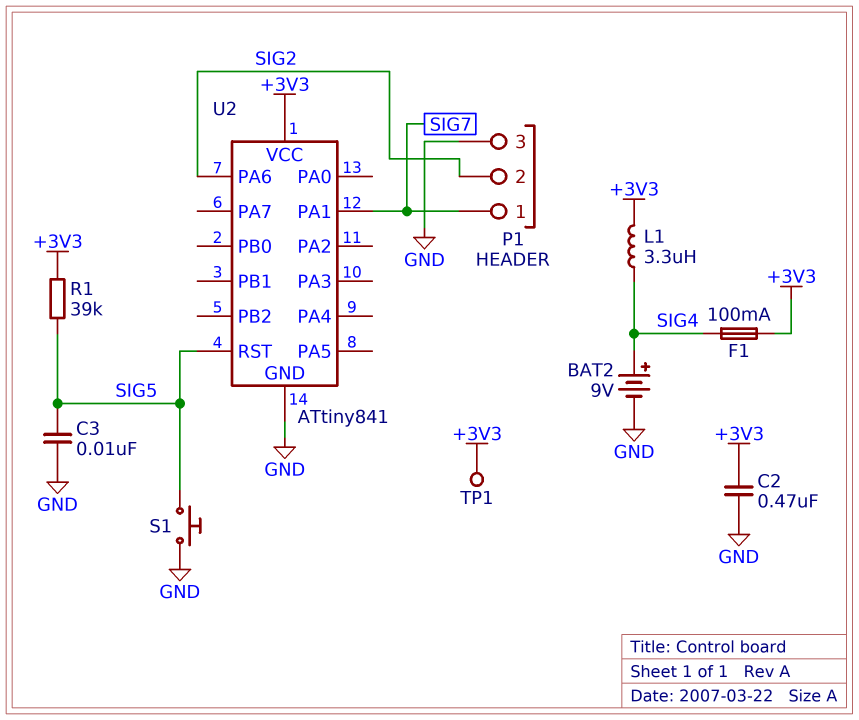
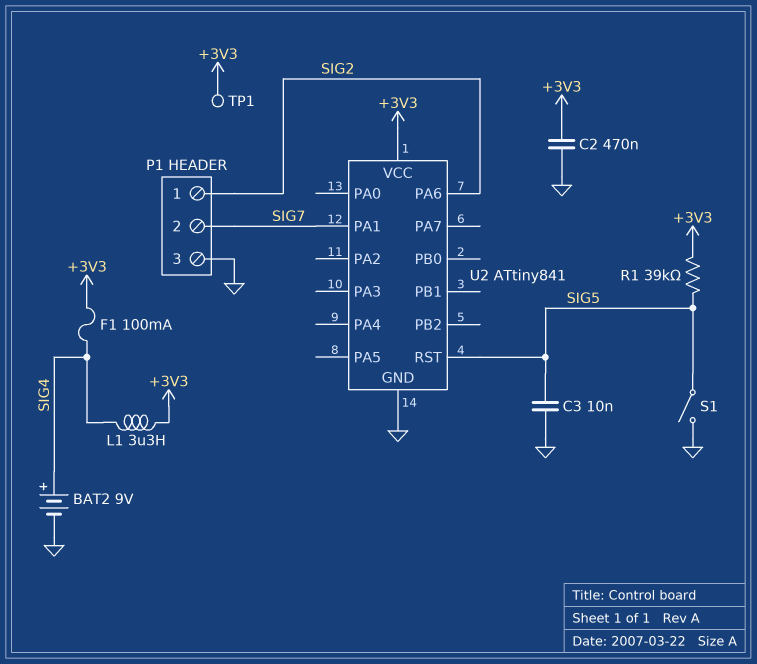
P1 pin 1: SIG7 -> SIG2
P1 pin 2: SIG2 -> SIG7
S1: button (GND, SIG5) -> switch (GND, SIG5)

